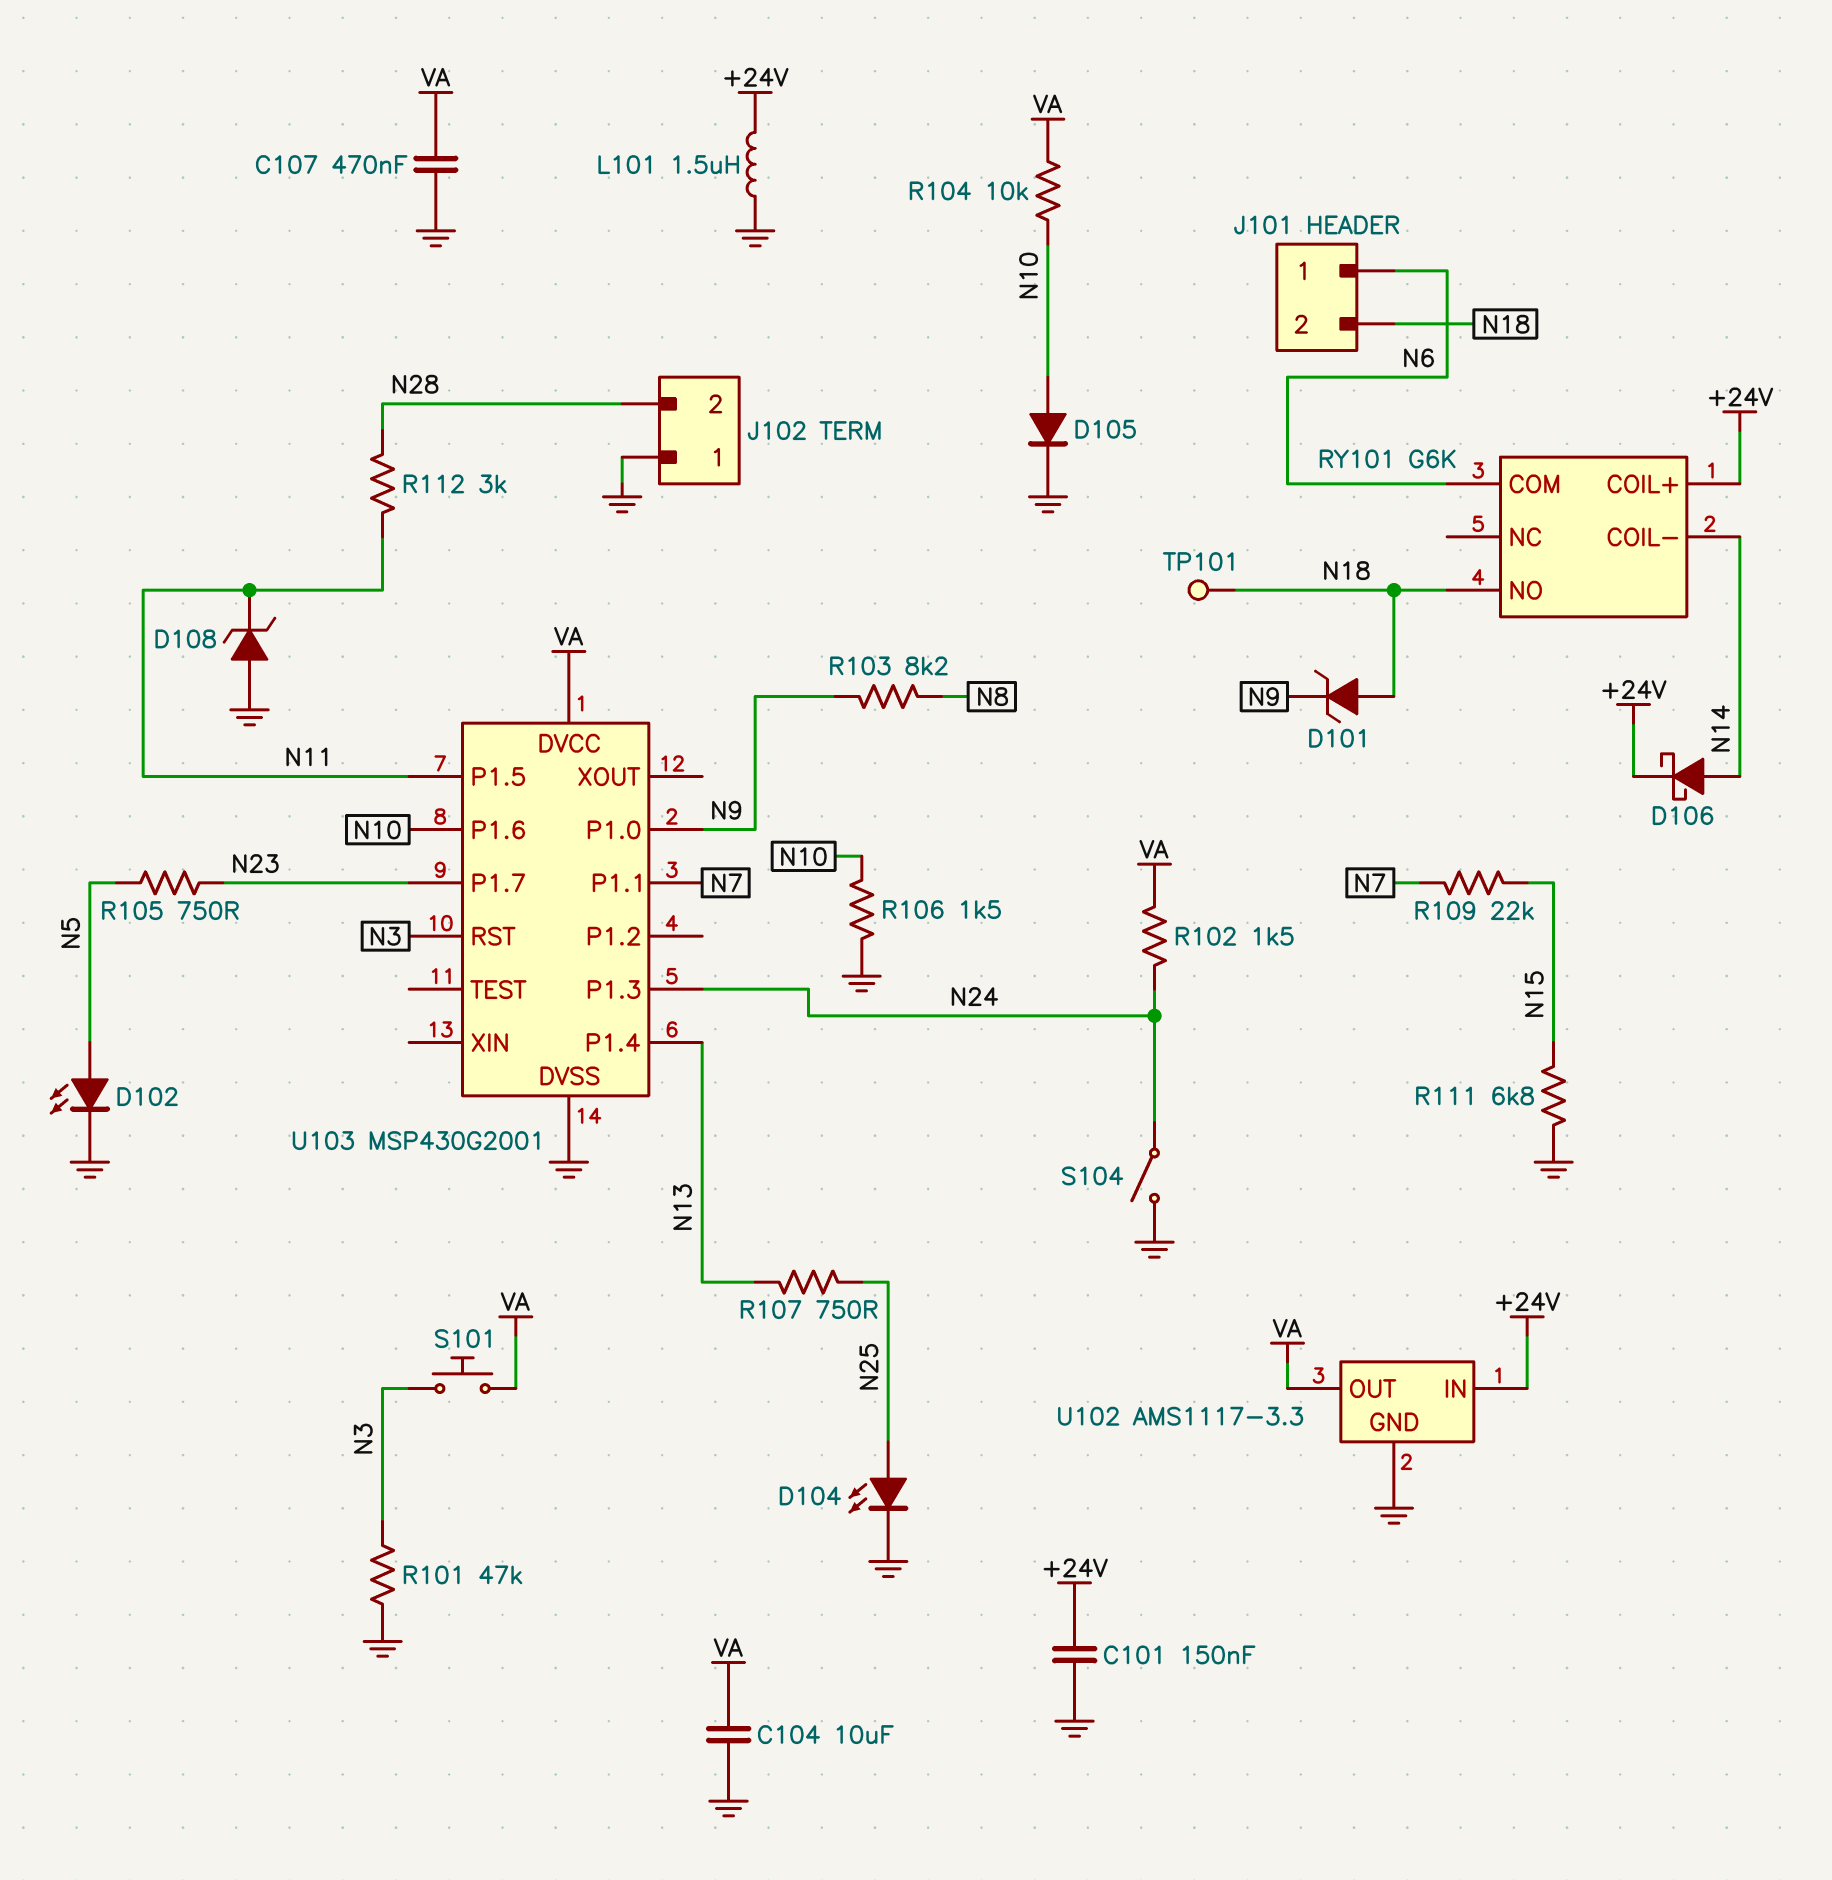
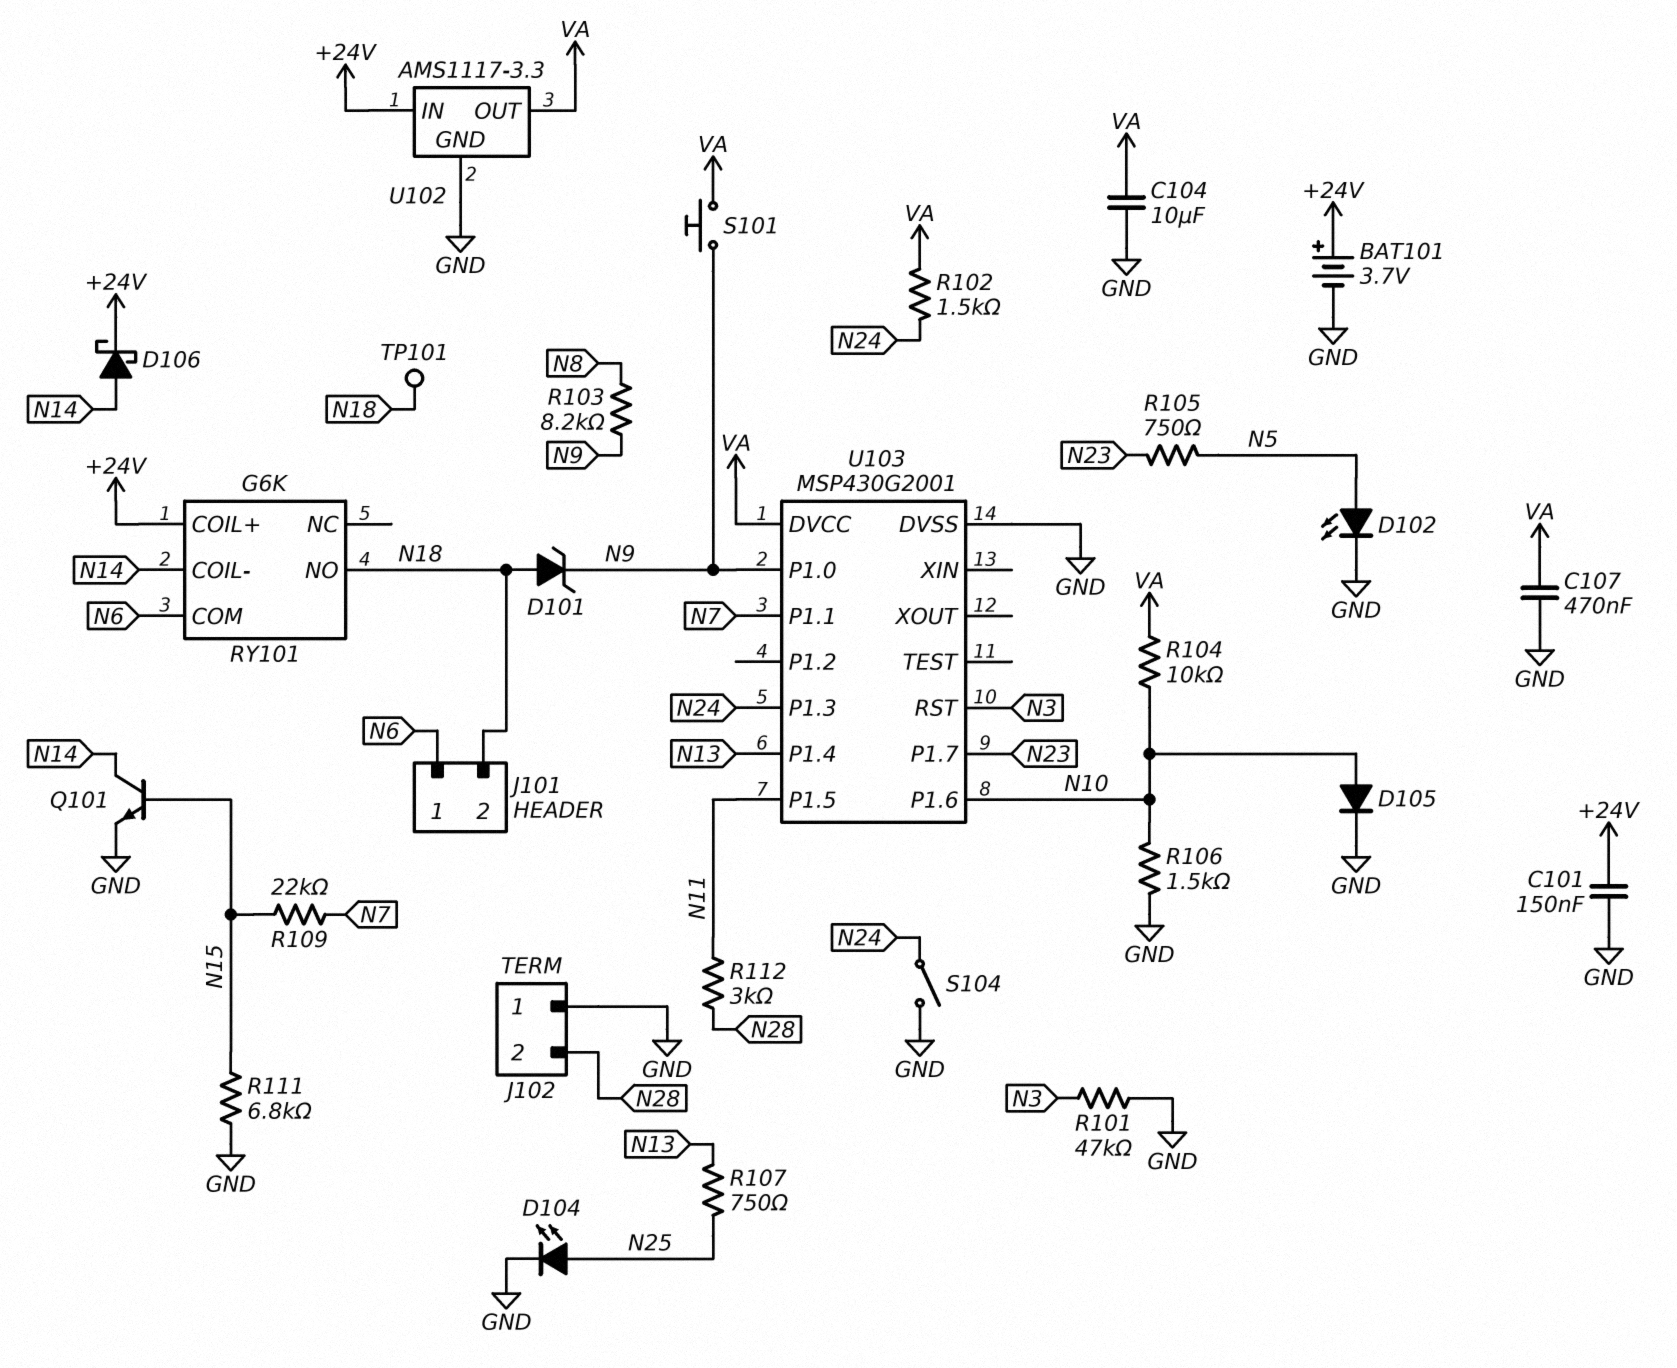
BAT101: none -> 3.7V (plus +24V, minus GND)
D108: zener (A GND, K N11) -> none
L101: 1.5uH (+24V, GND) -> none
Q101: none -> NPN (B N15, C N14, E GND)
S101: button (N3, VA) -> button (N9, VA)

